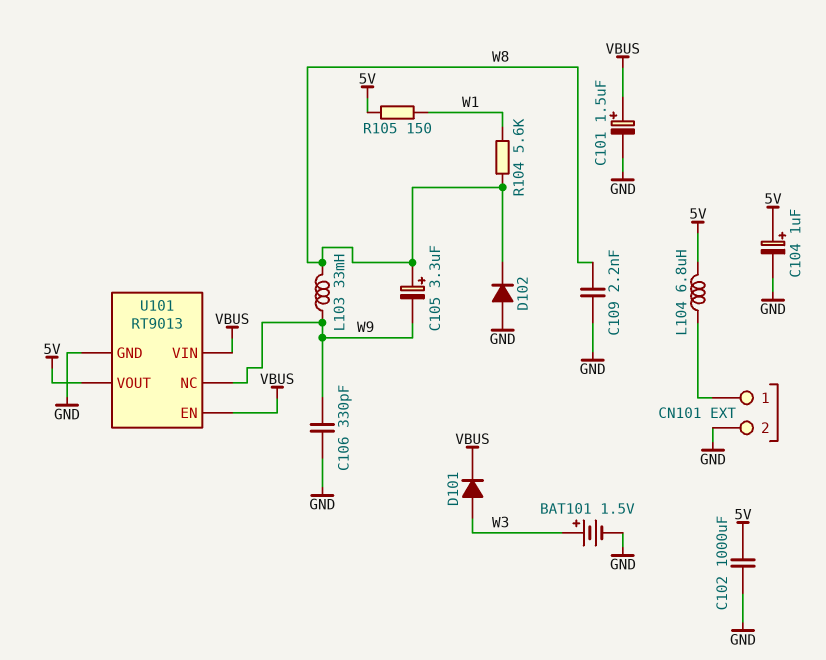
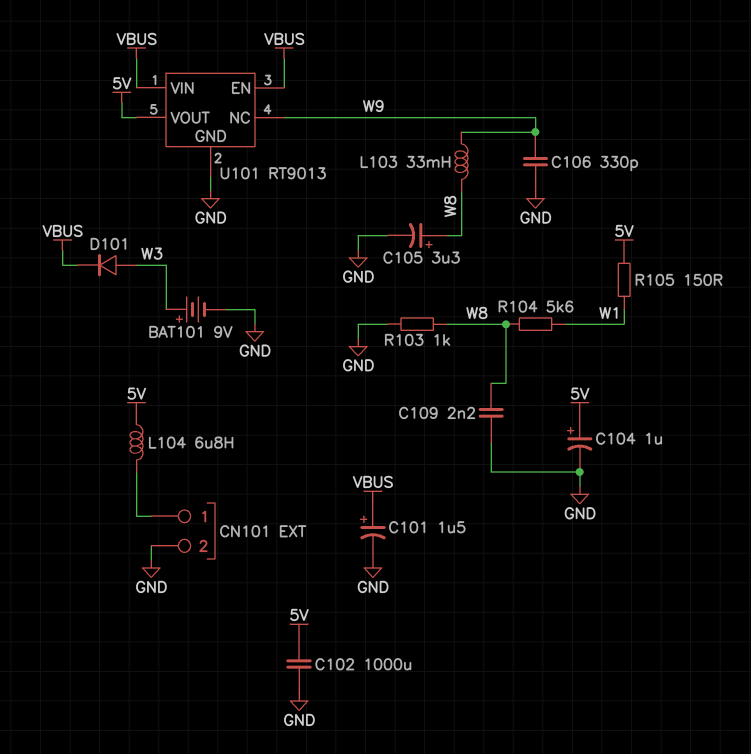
BAT101: 1.5V (plus W3, minus GND) -> 9V (plus W3, minus GND)
C105: 3.3uF (plus W8, minus W9) -> 3.3uF (plus W8, minus GND)
D102: diode (A GND, K W8) -> none
R103: none -> 1k (GND, W8)

